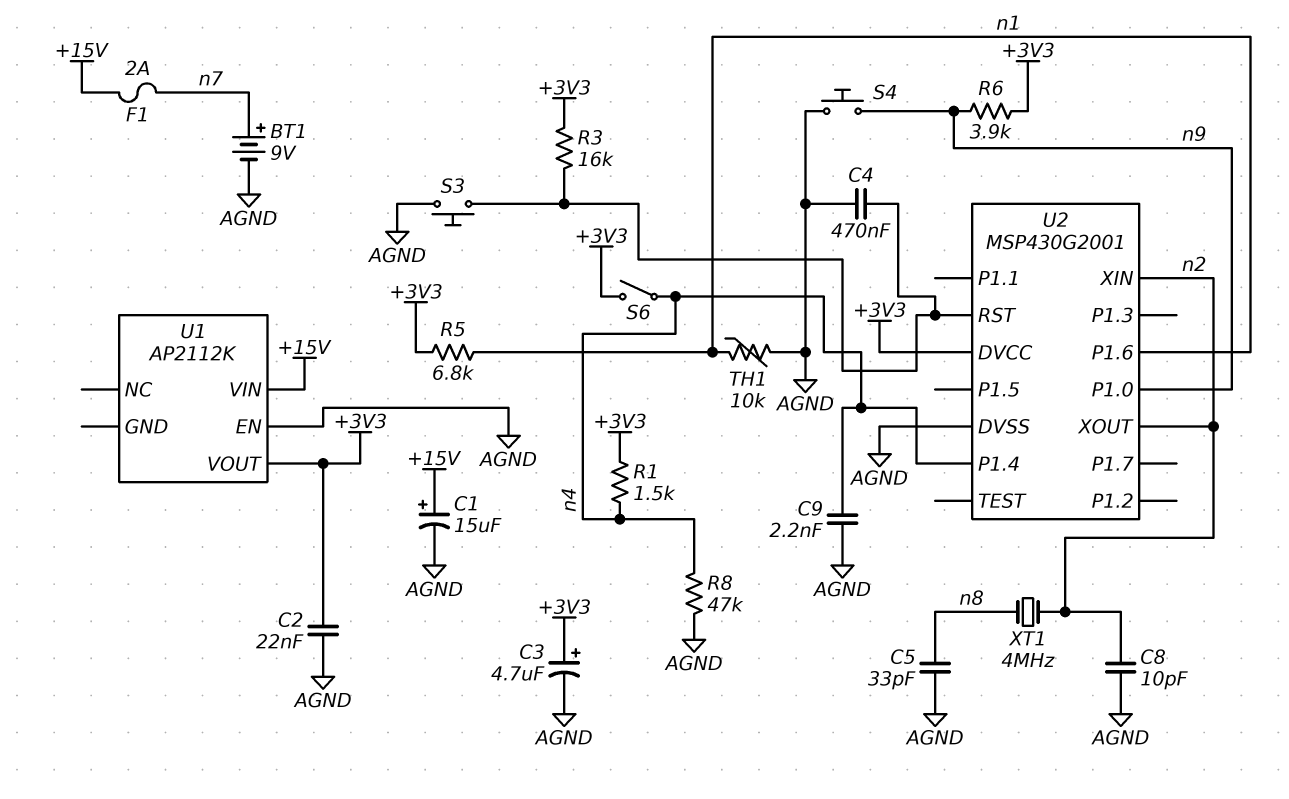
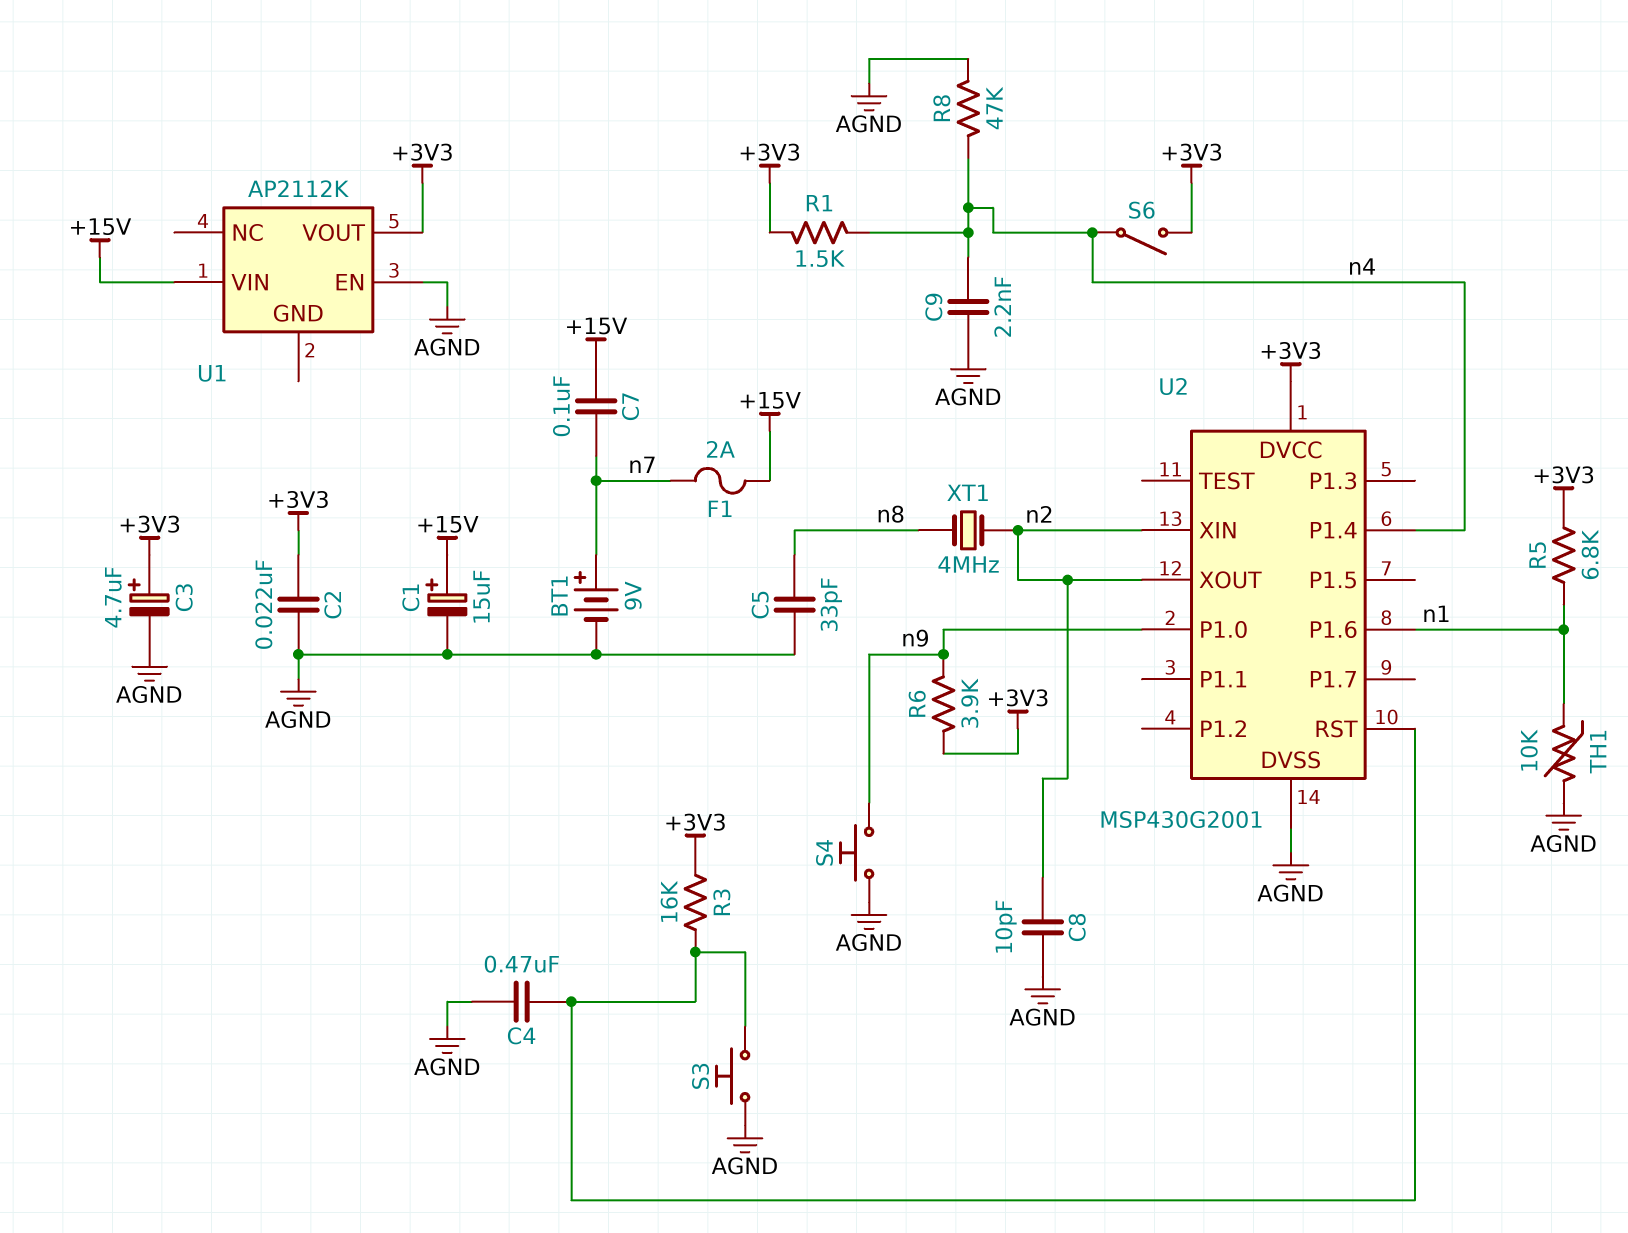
C7: none -> 100nF (+15V, n7)

